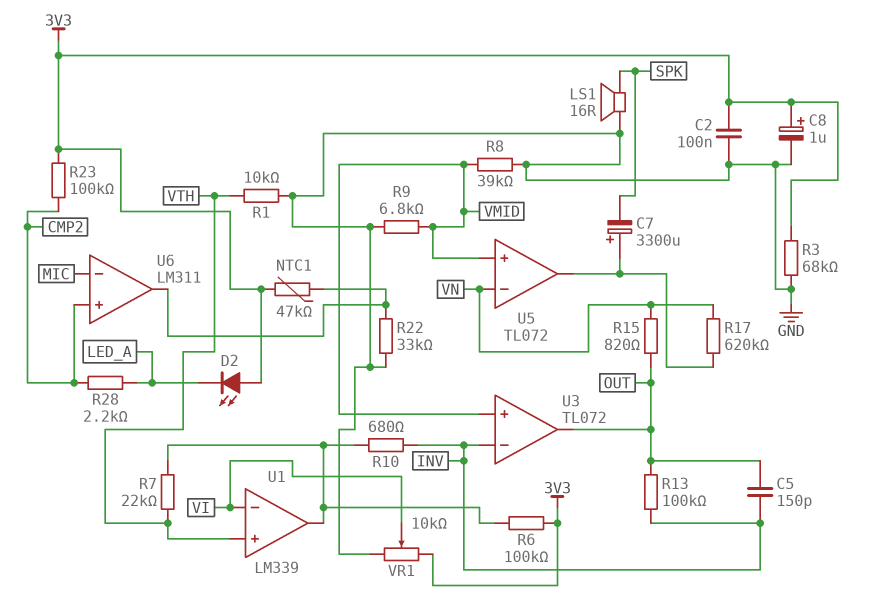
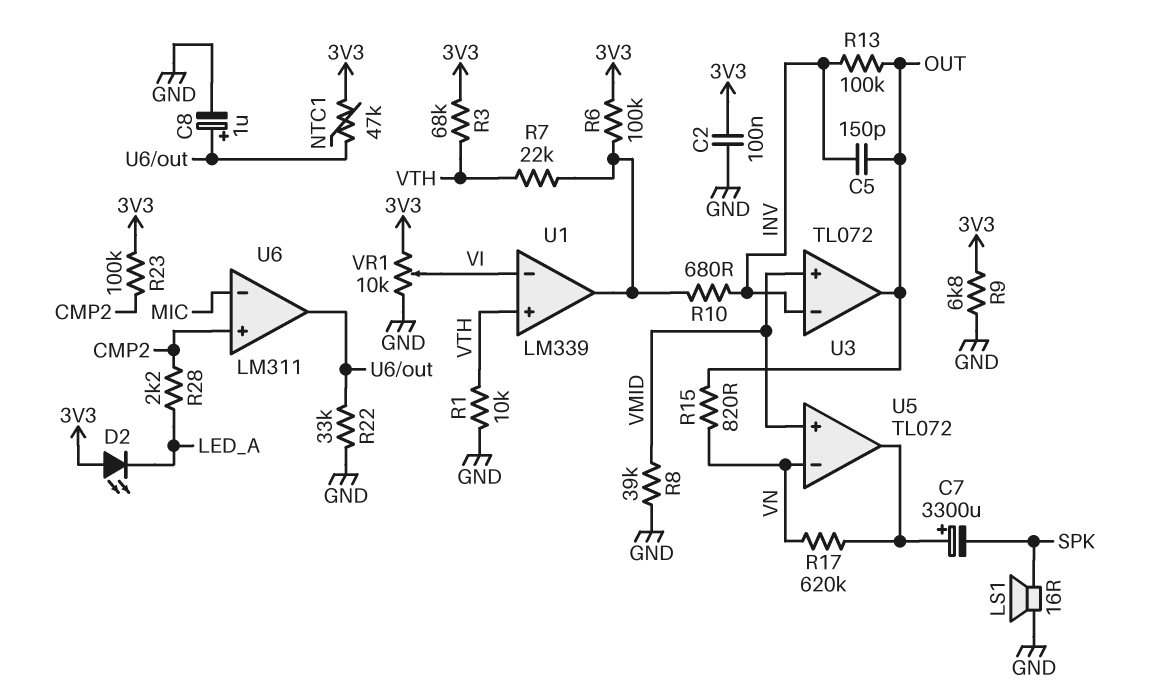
C8: 1uF (plus 3V3, minus GND) -> 1uF (plus U6/out, minus GND)
R3: 68k (3V3, GND) -> 68k (3V3, VTH)
R9: 6.8k (GND, VMID) -> 6.8k (3V3, GND)

